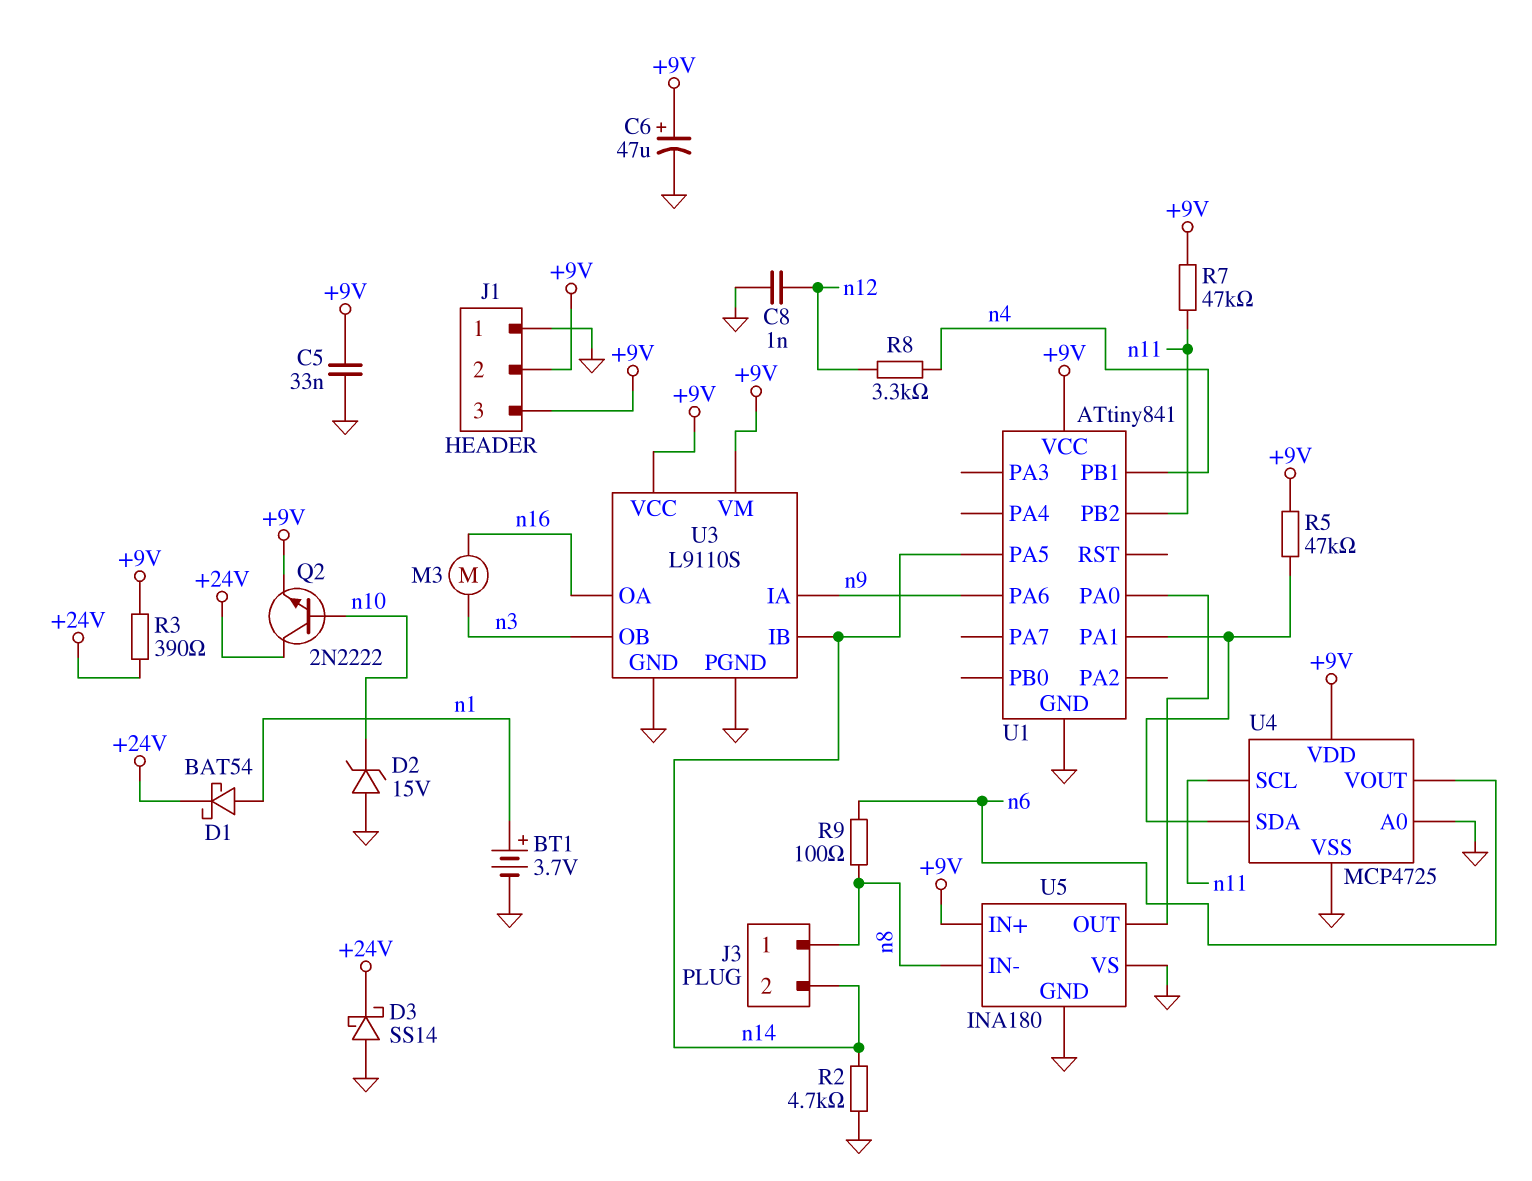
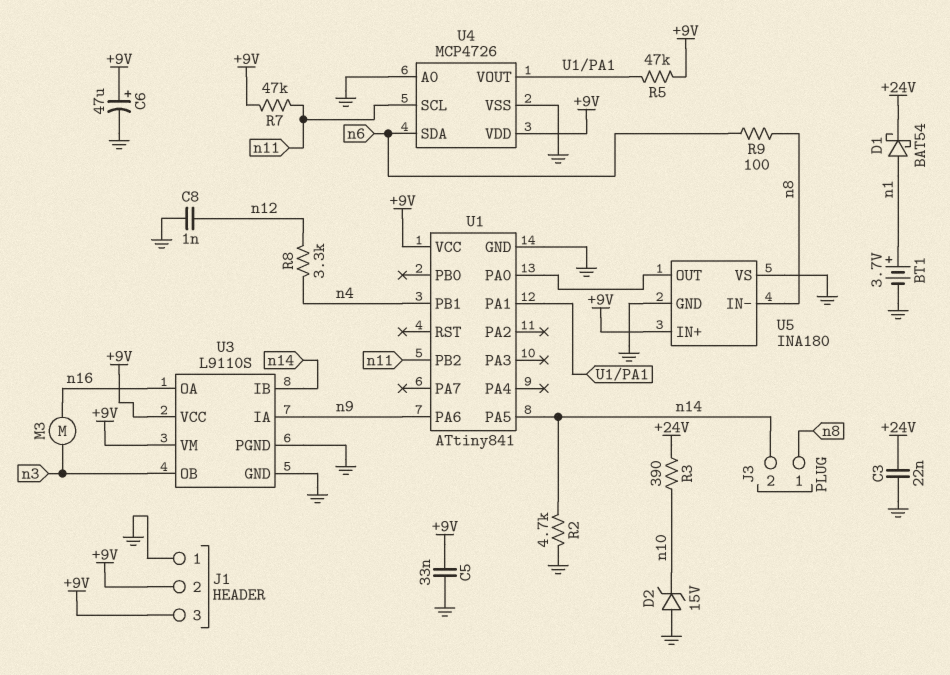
C3: none -> 22nF (+24V, GND)
D3: schottky SS14 (A GND, K +24V) -> none
Q2: NPN 2N2222 (B n10, C +24V, E +9V) -> none
R3: 390 (+9V, +24V) -> 390 (+24V, n10)
U4: MCP4725 -> MCP4726
U4 pin SDA: U1/PA1 -> n6
U4 pin VOUT: n6 -> U1/PA1

